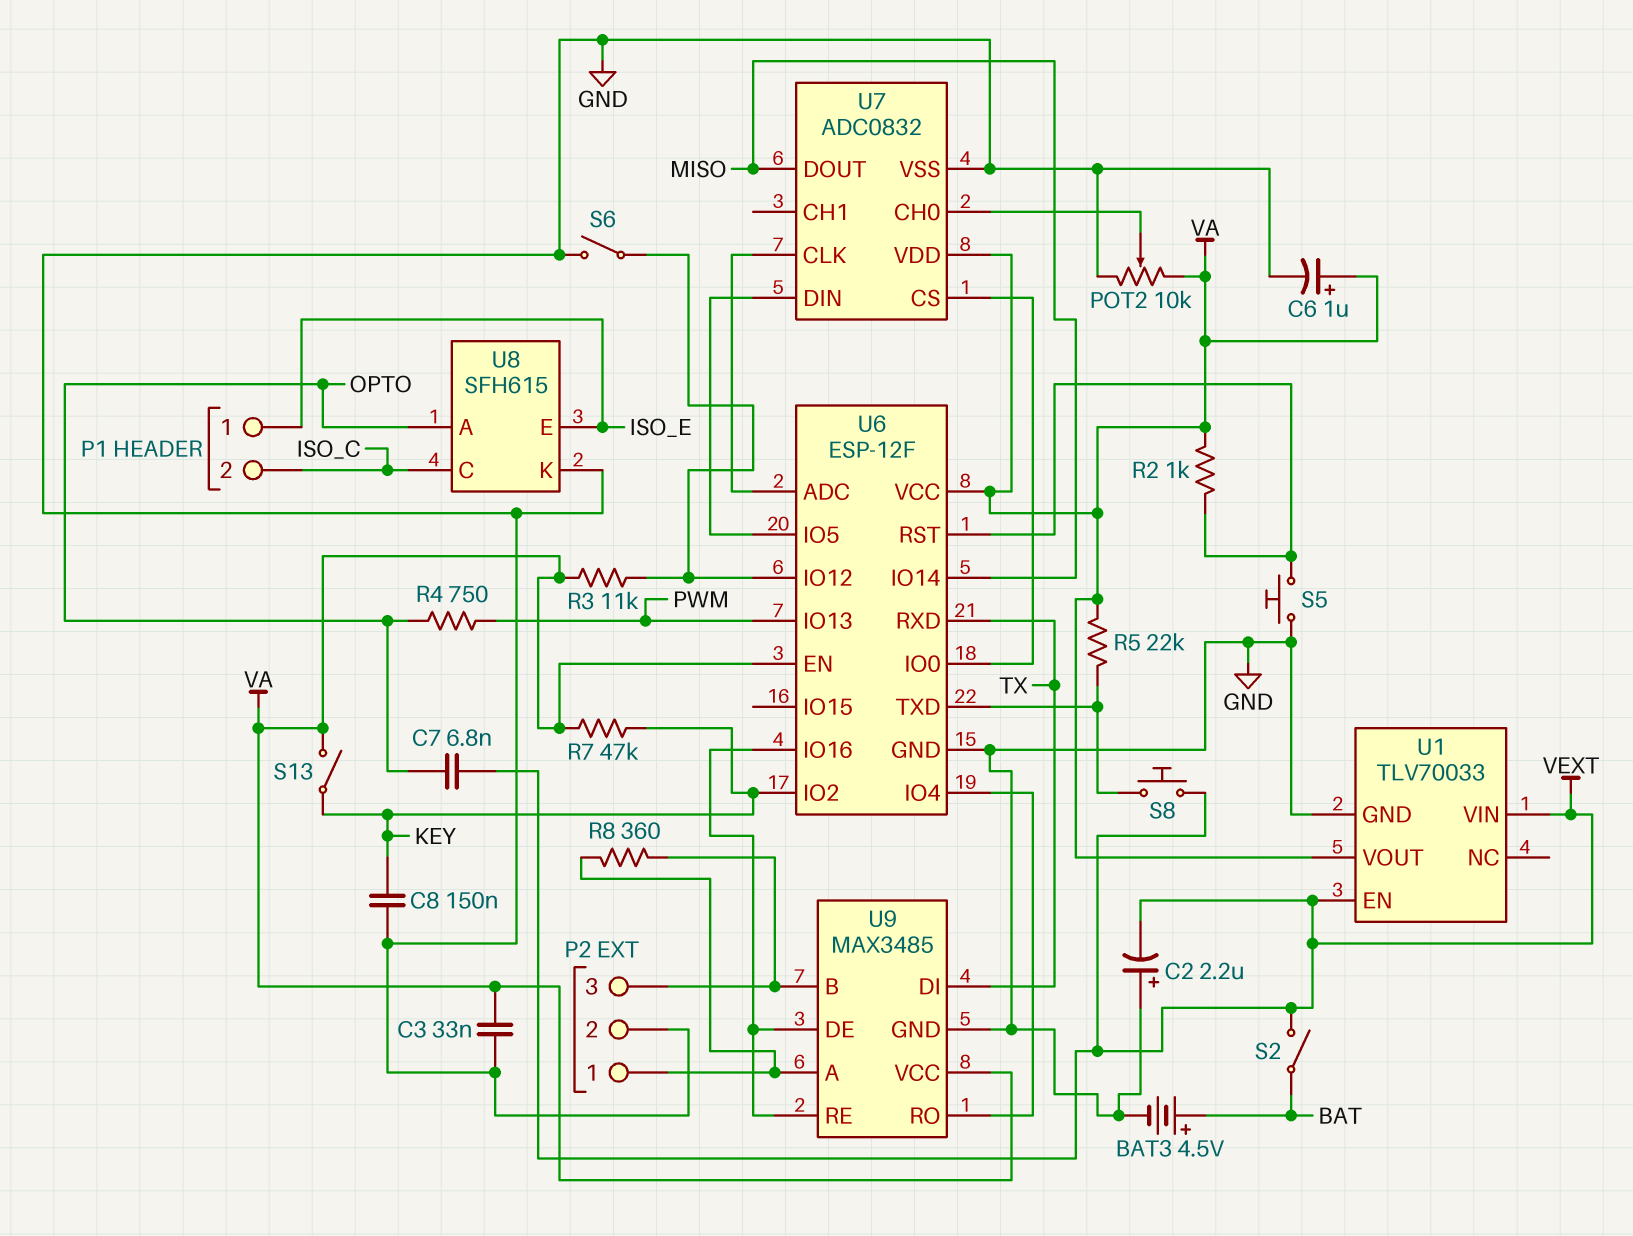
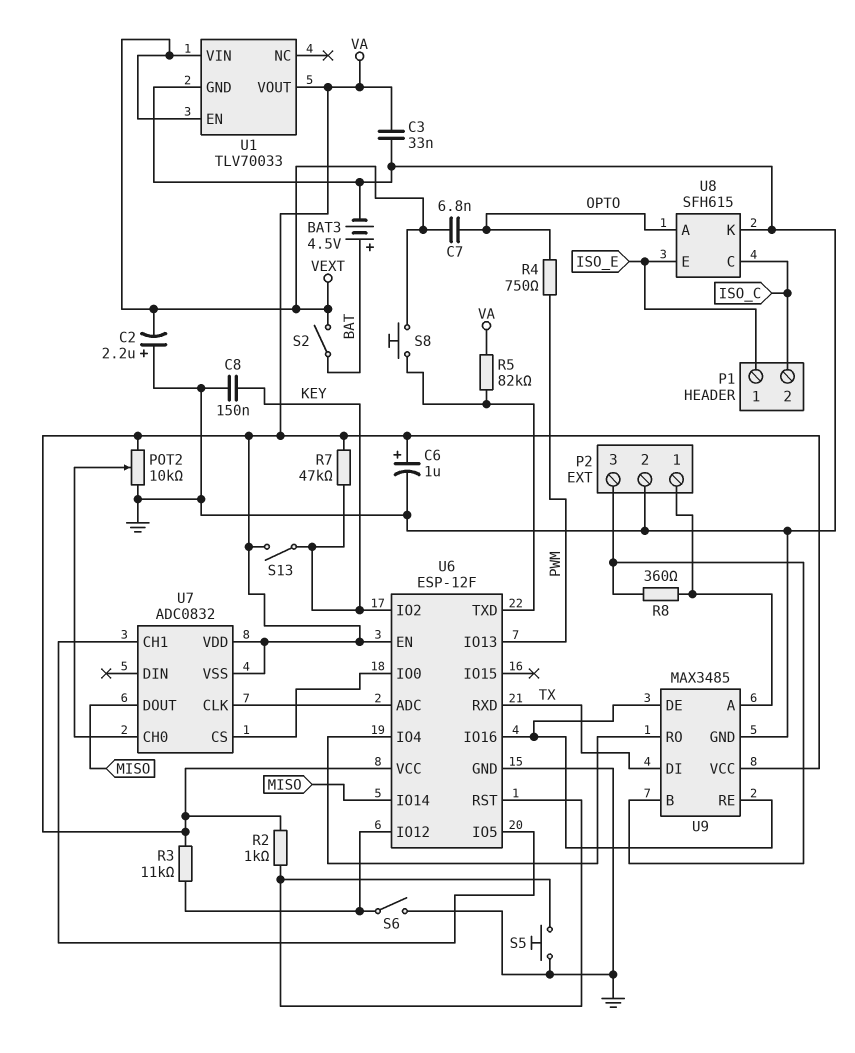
R5: 22k (U6/TXD, VA) -> 82k (U6/TXD, VA)
U7 pin CH1: none -> U6/IO5
U7 pin DIN: U6/IO5 -> none
U7 pin VSS: GND -> VA

